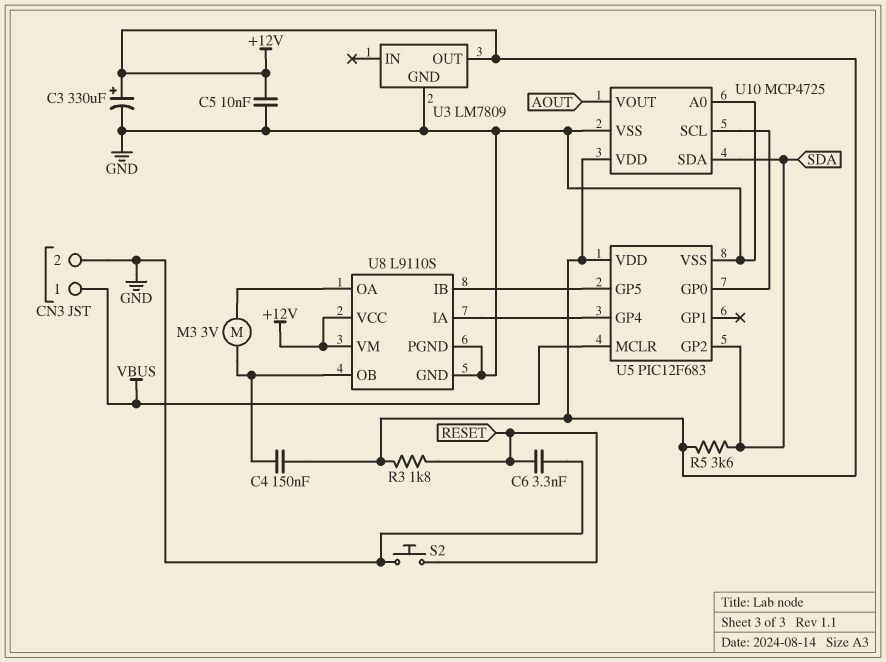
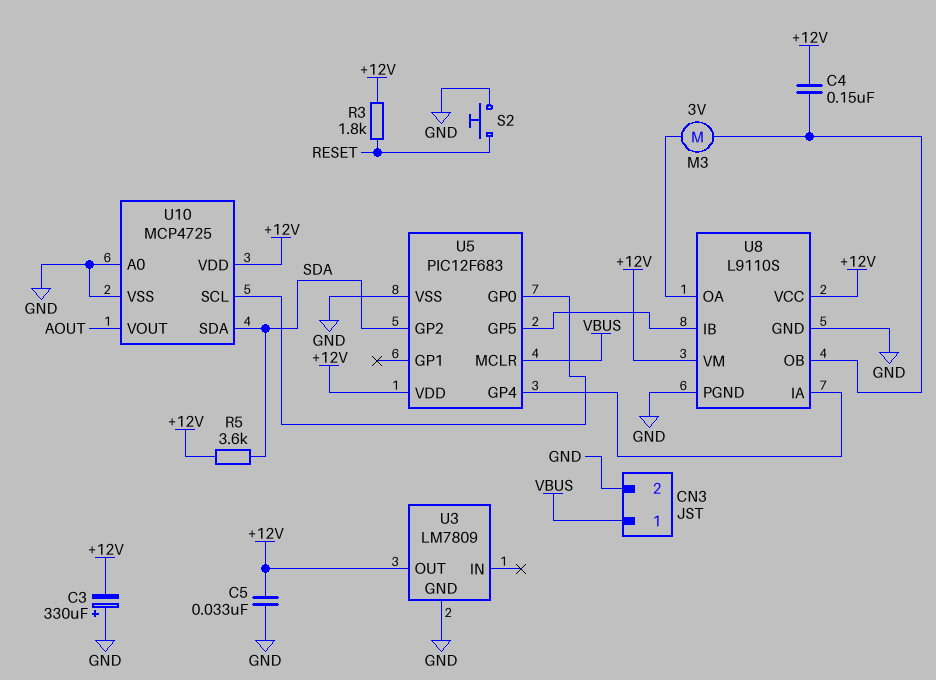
C3: 330uF (plus +12V, minus GND) -> 330uF (plus GND, minus +12V)
C5: 10nF (+12V, GND) -> 33nF (+12V, GND)
C6: 3.3nF (GND, RESET) -> none

